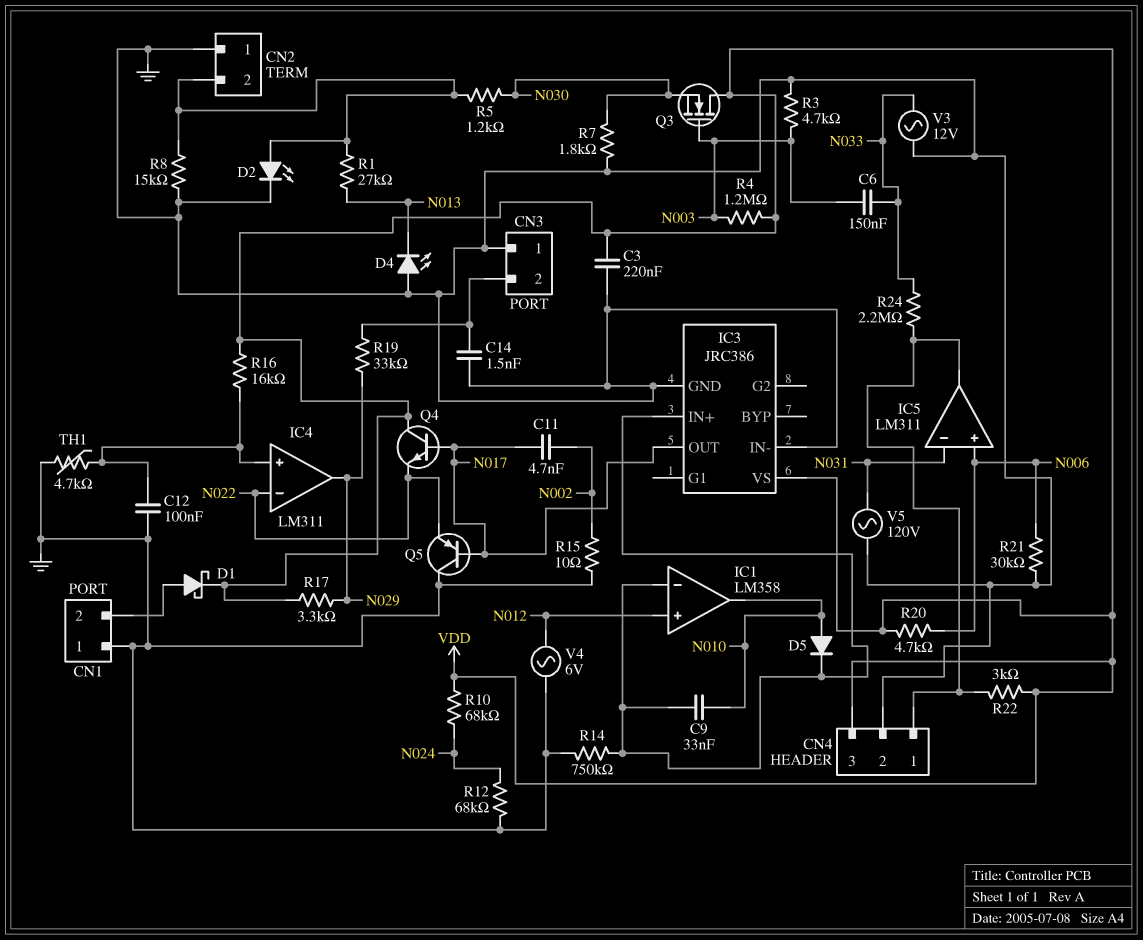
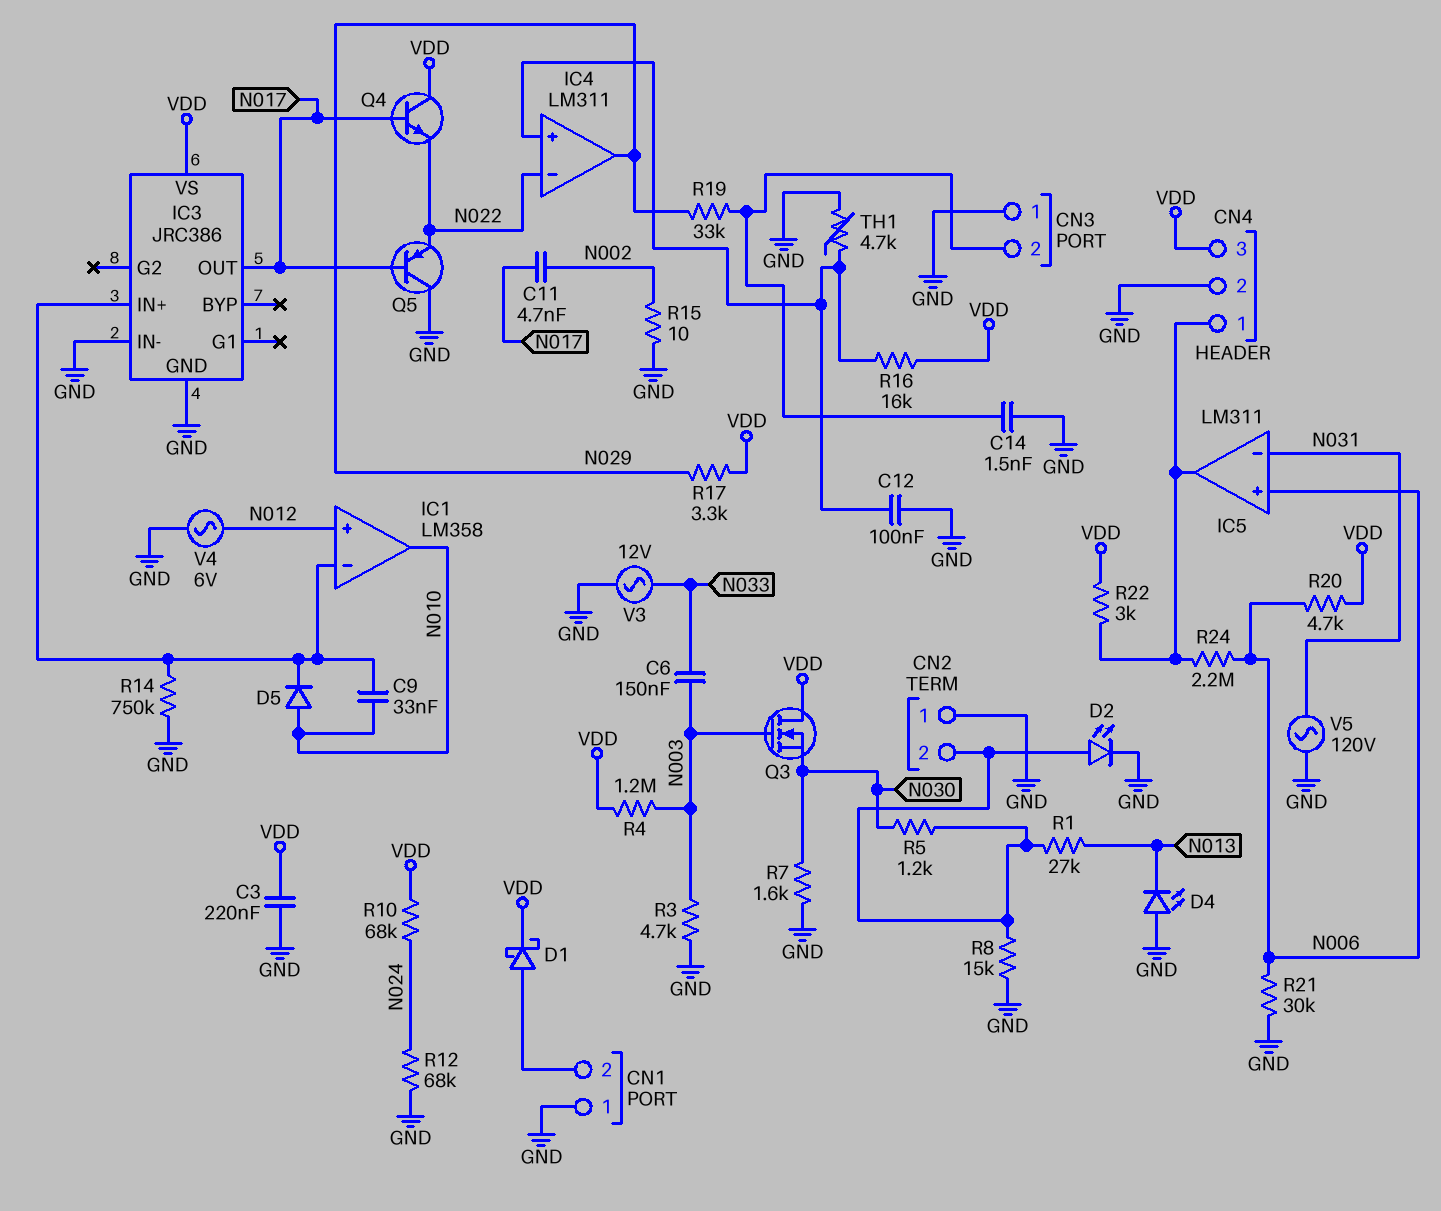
R7: 1.8k (GND, N030) -> 1.6k (GND, N030)
R24: 2.2M (CN4/1, N033) -> 2.2M (CN4/1, N006)

